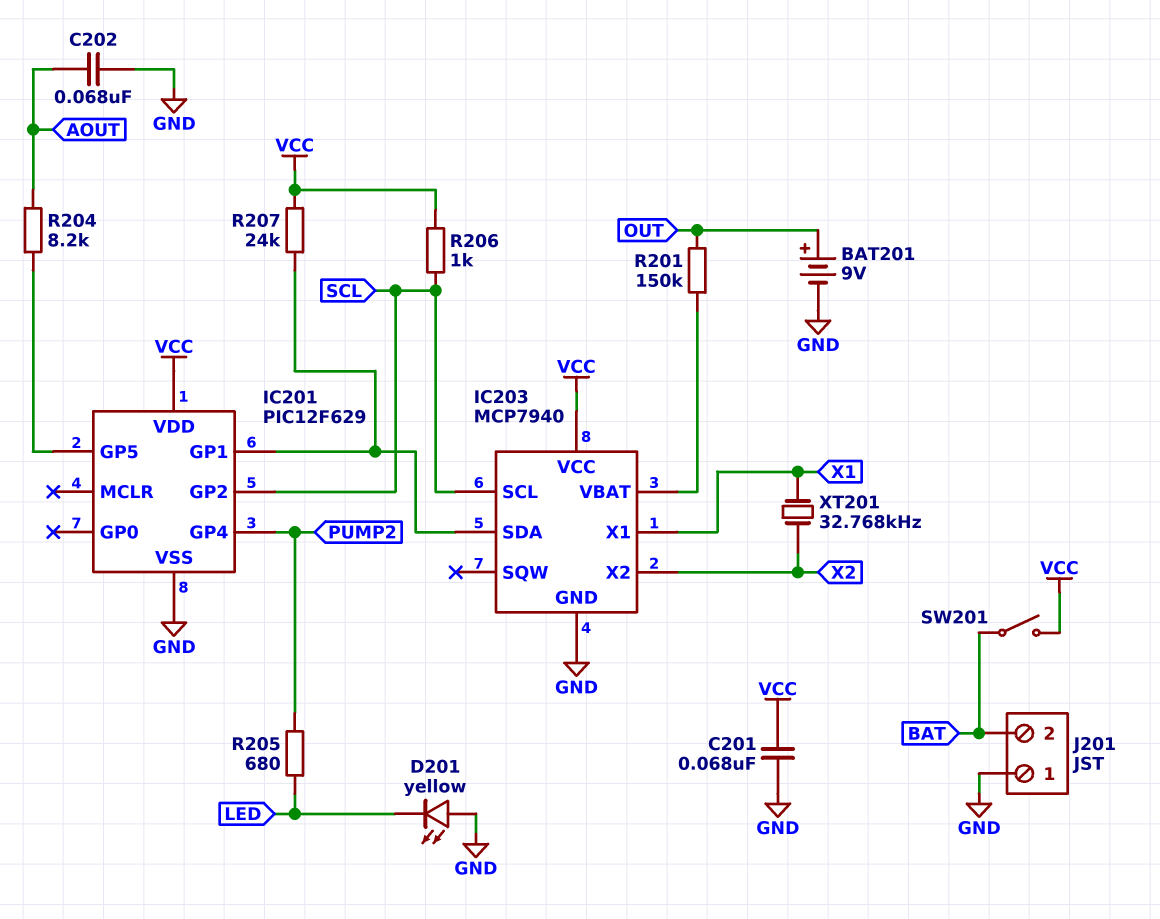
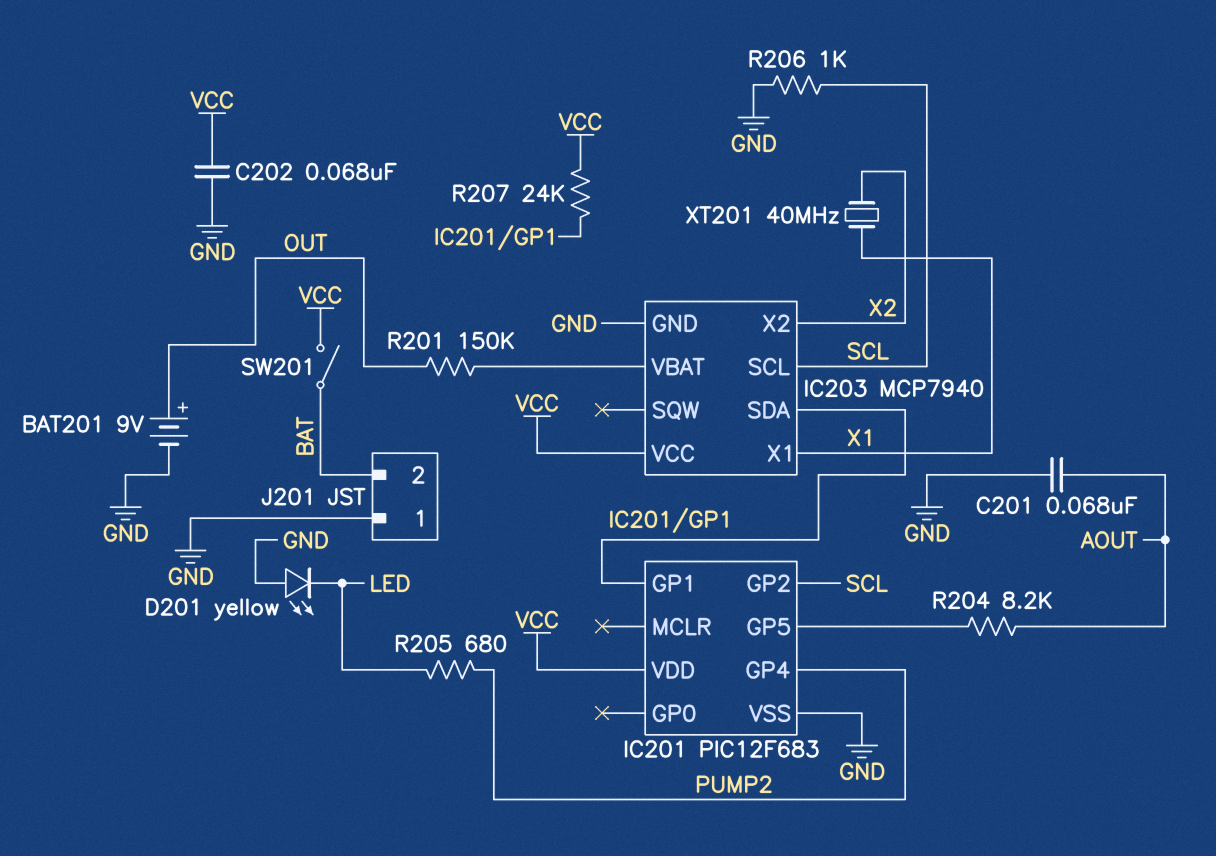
C201: 68nF (GND, VCC) -> 68nF (AOUT, GND)
C202: 68nF (AOUT, GND) -> 68nF (GND, VCC)
IC201: PIC12F629 -> PIC12F683
R206: 1k (SCL, VCC) -> 1k (GND, SCL)
XT201: 32.768kHz (X1, X2) -> 40MHz (X1, X2)

